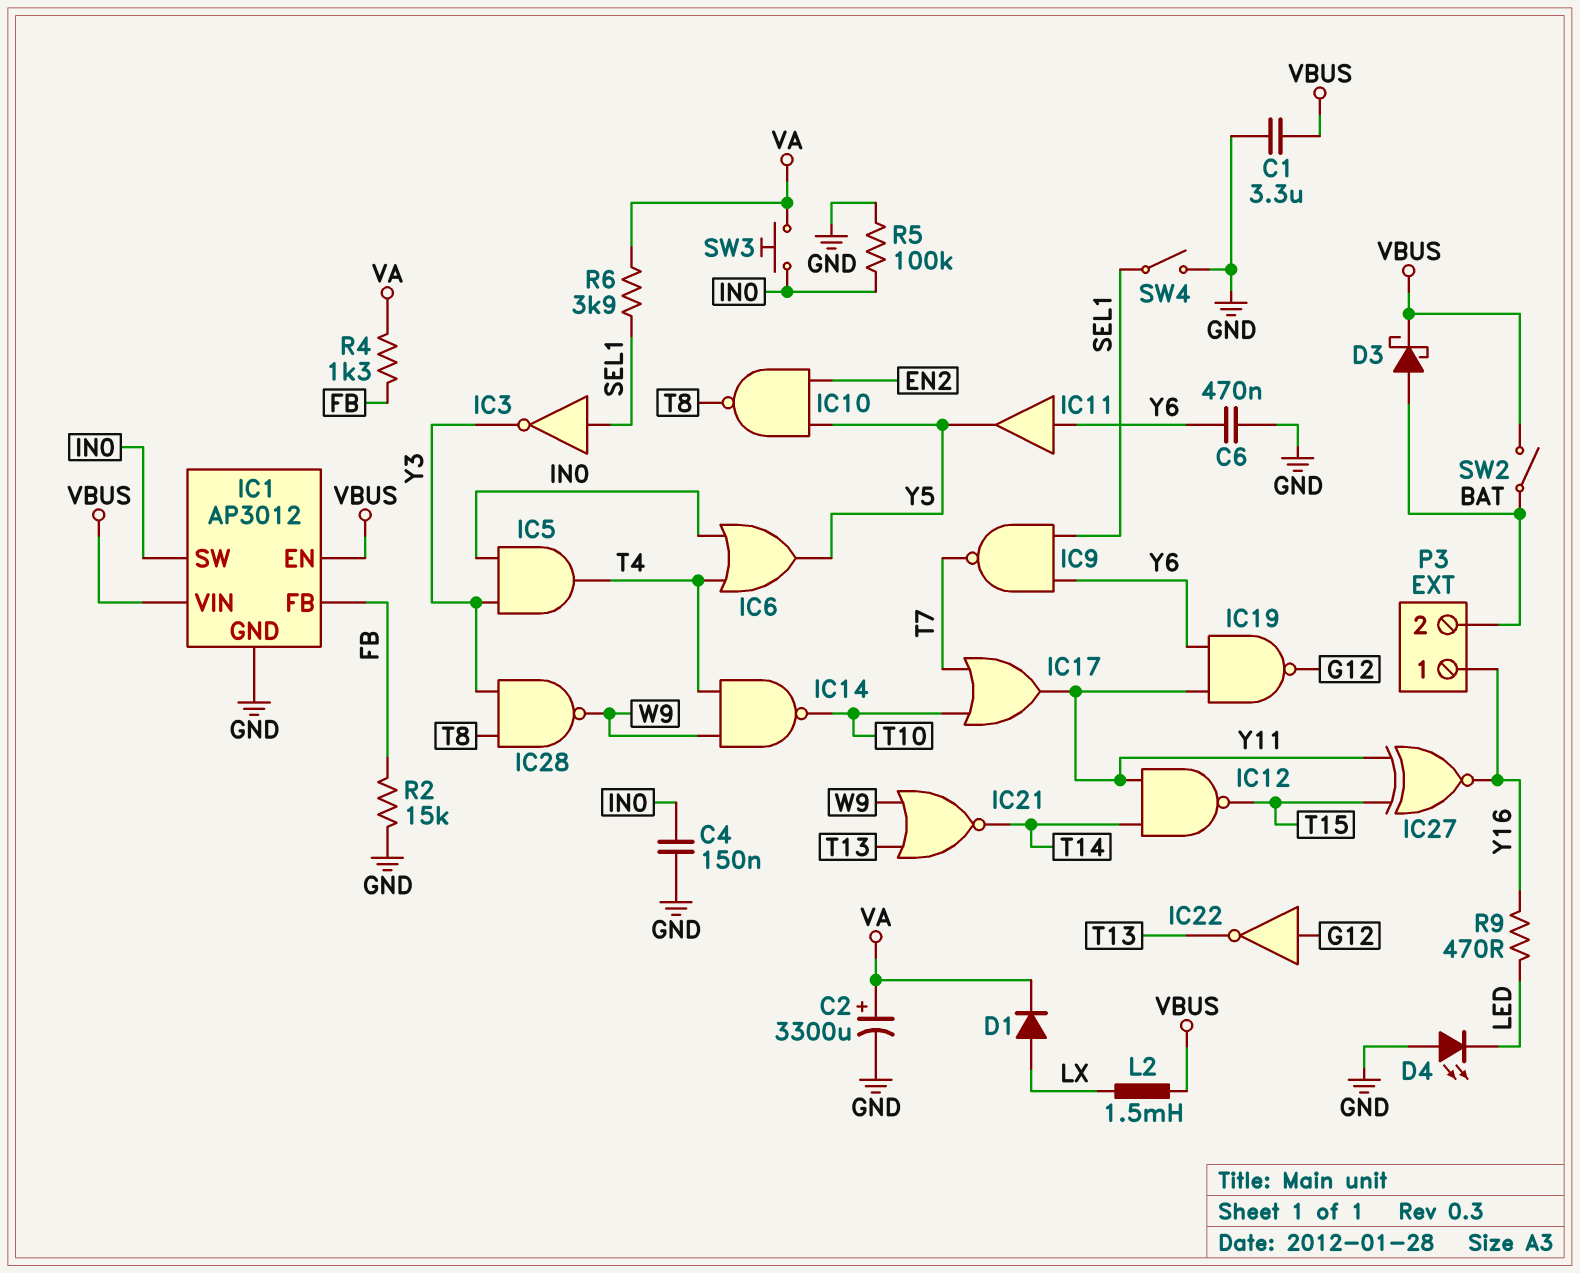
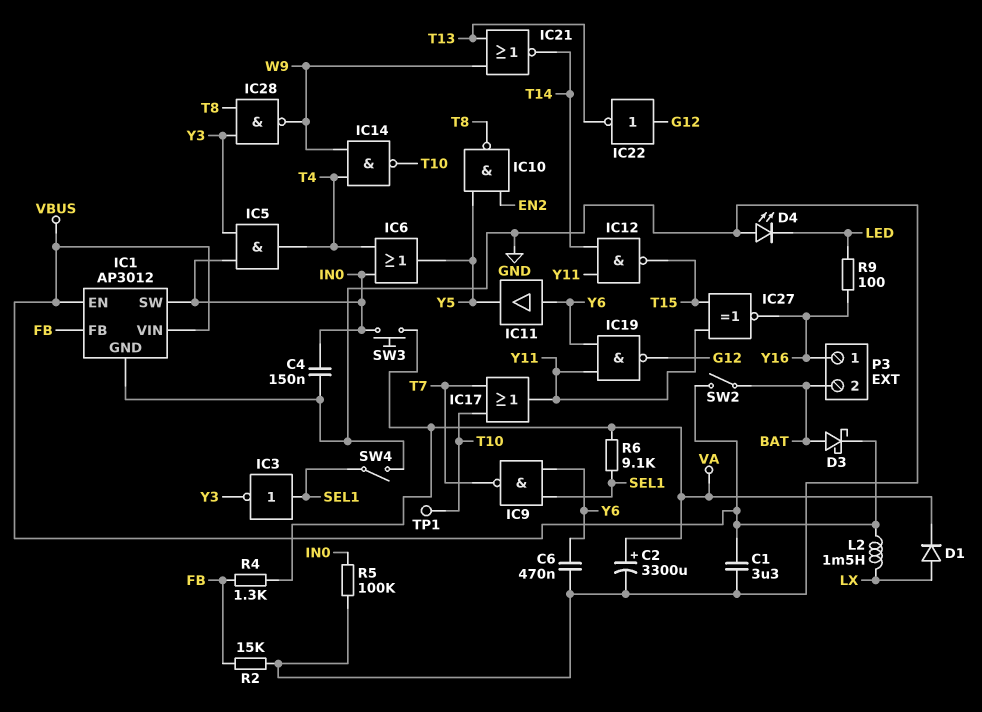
R6: 3.9k (SEL1, VA) -> 9.1k (SEL1, VA)
R9: 470 (LED, Y16) -> 100 (LED, Y16)
TP1: none -> test point (T10)

